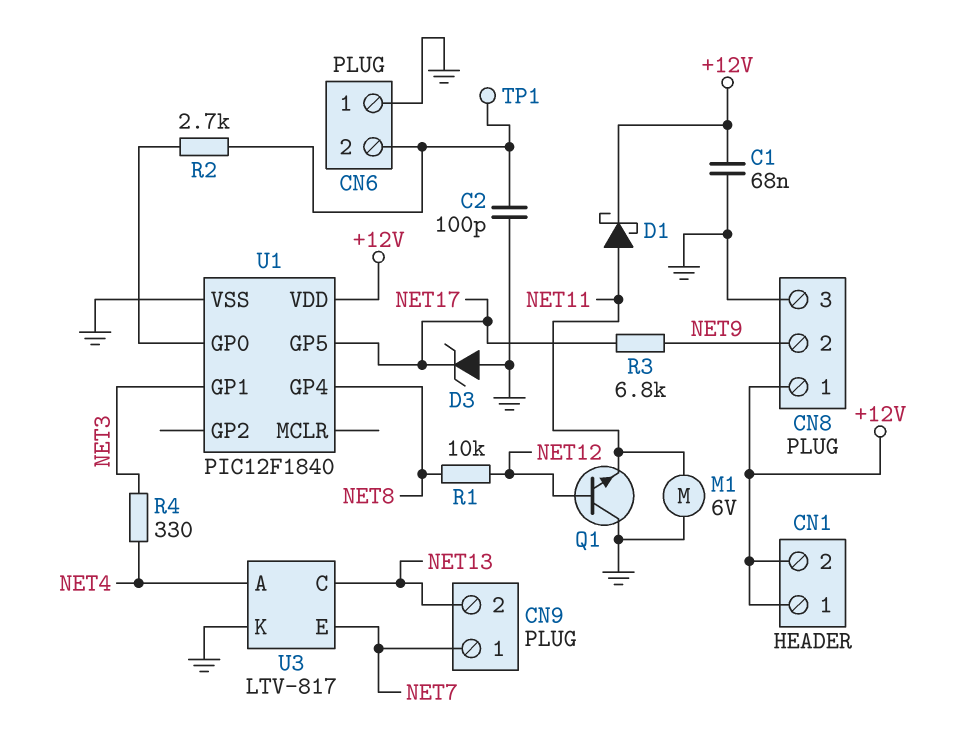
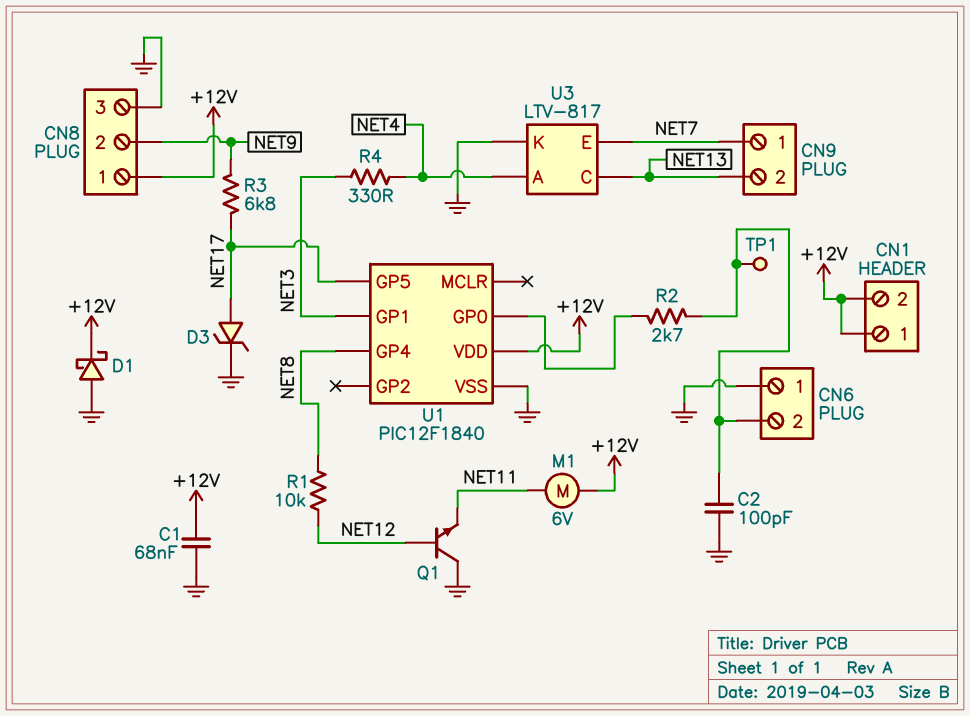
D1: schottky (A NET11, K +12V) -> schottky (A GND, K +12V)
D3: zener (A GND, K NET17) -> zener (A NET17, K GND)
M1: motor 6V (GND, NET11) -> motor 6V (+12V, NET11)

